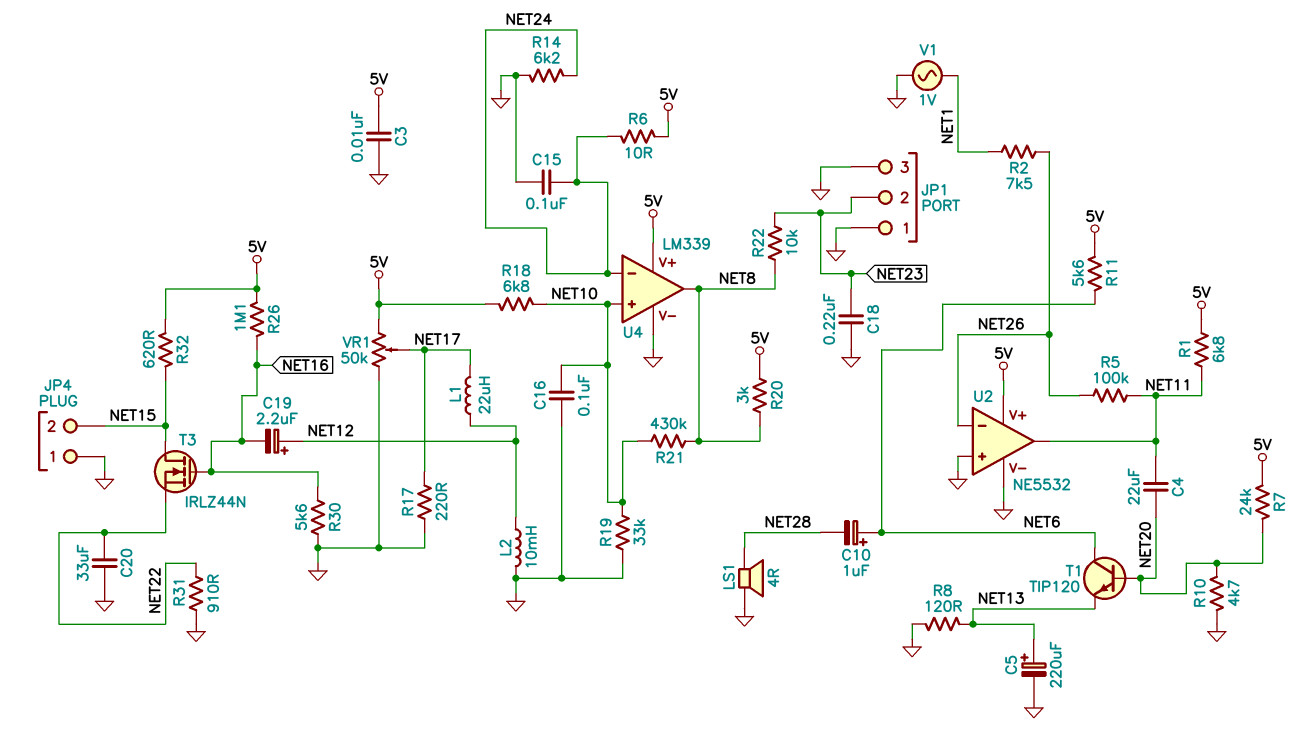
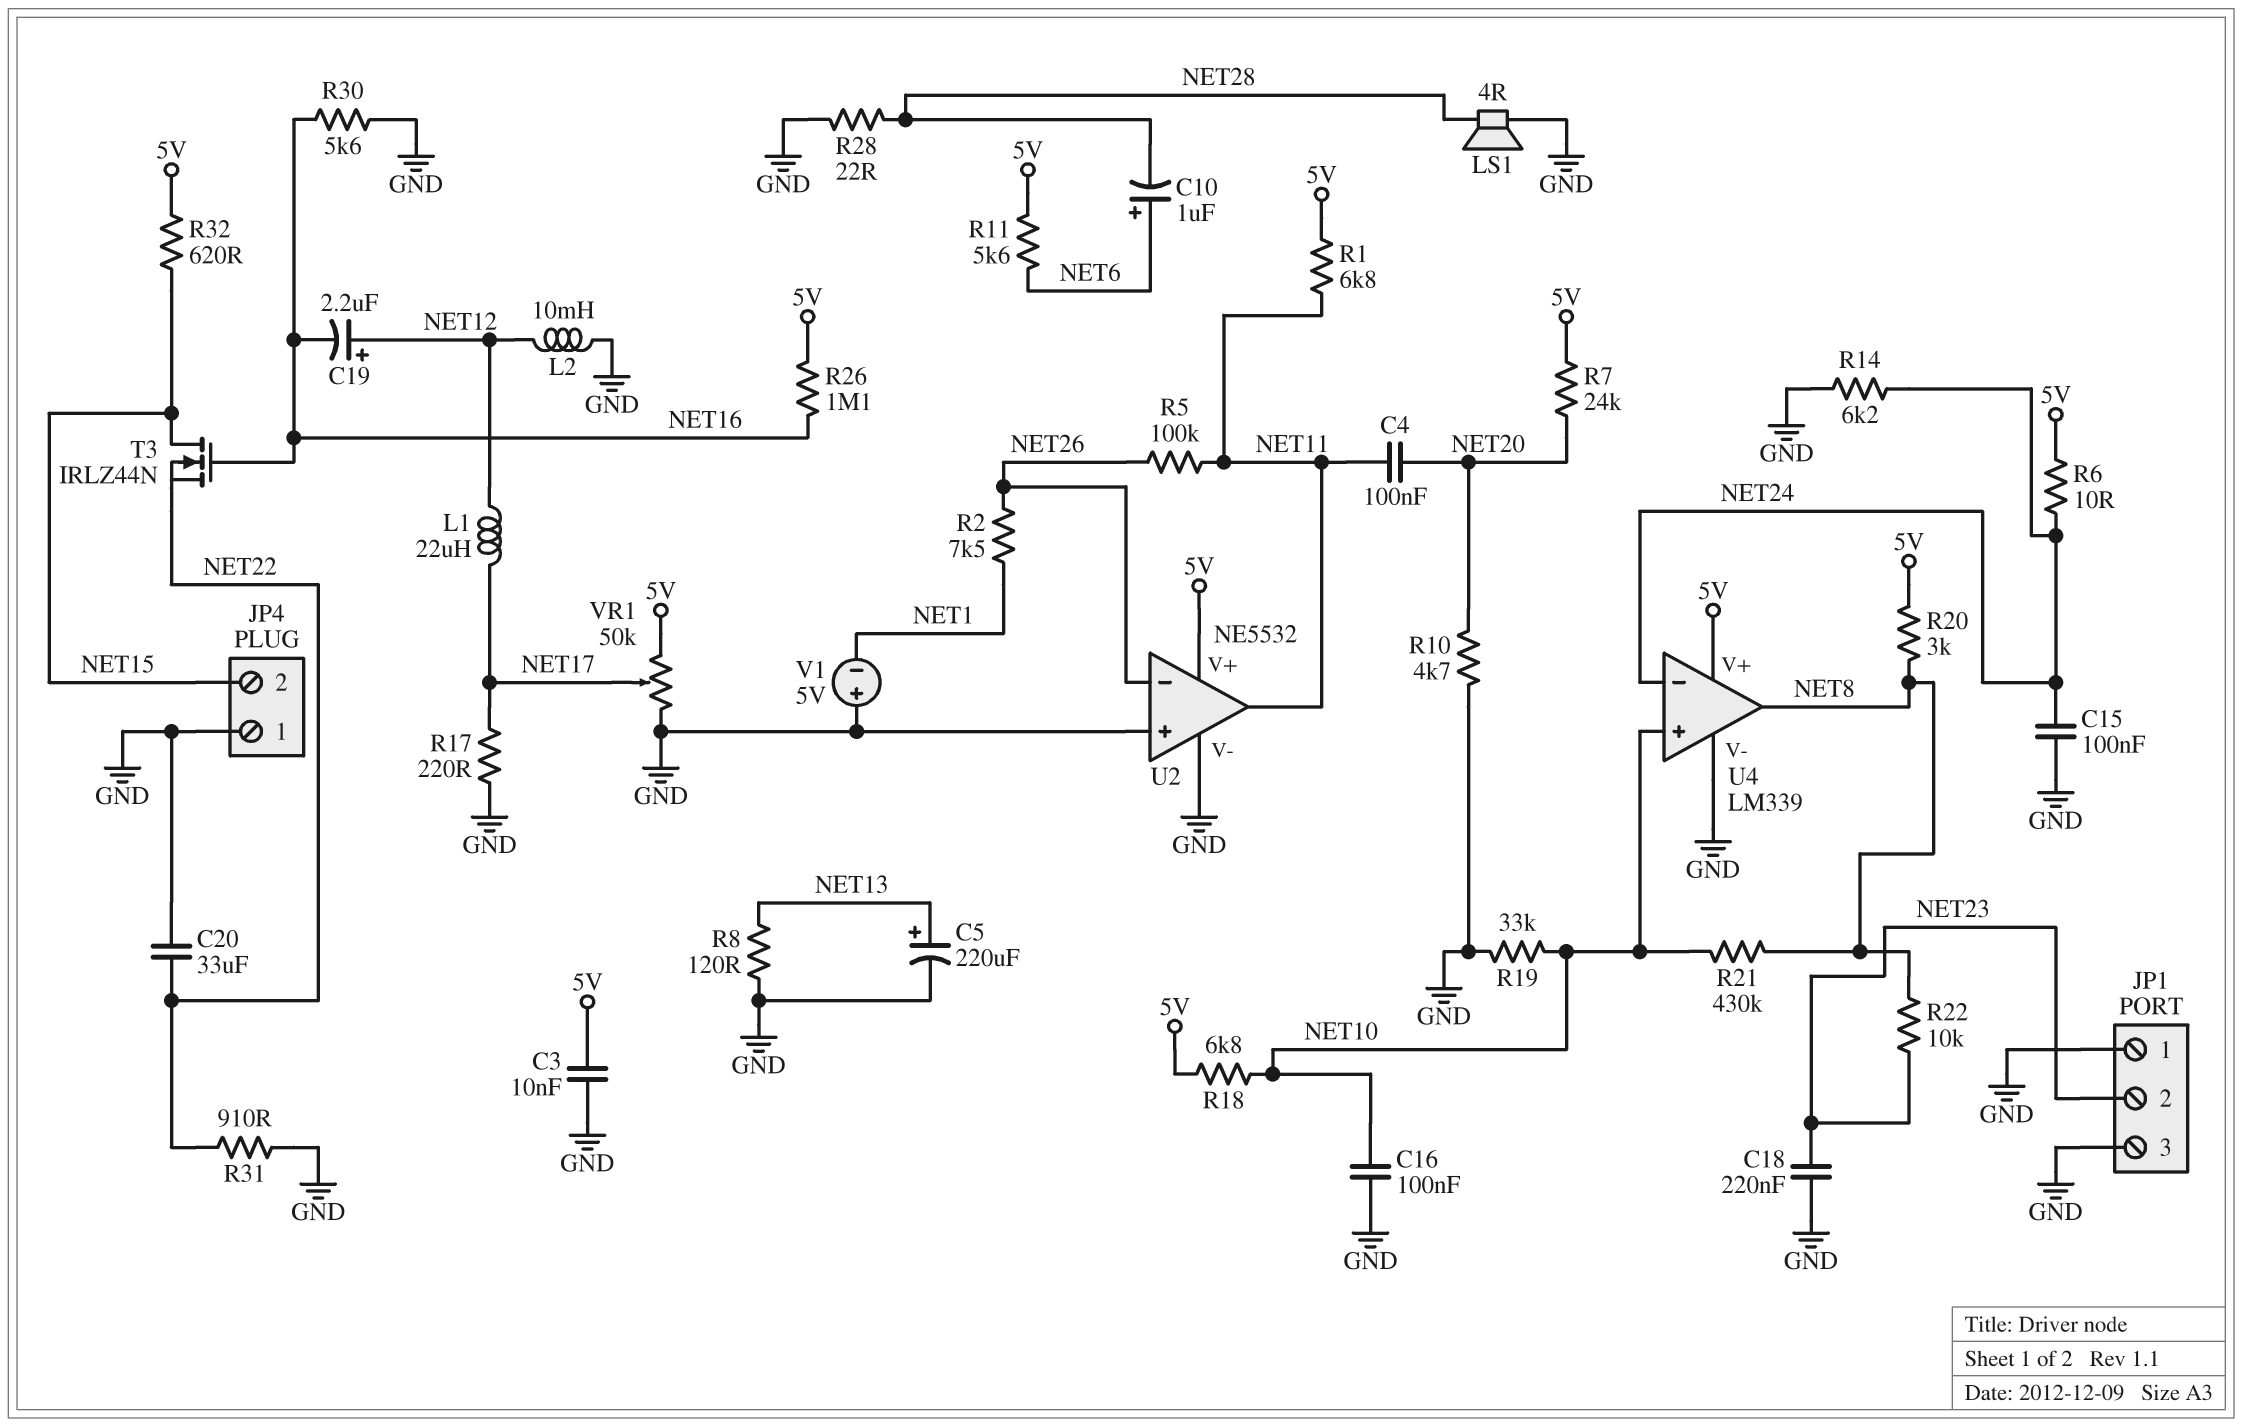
C4: 22uF (NET11, NET20) -> 100nF (NET11, NET20)
R28: none -> 22 (GND, NET28)
T1: NPN TIP120 (B NET20, C NET6, E NET13) -> none
V1: AC 1V (GND, NET1) -> 5V (plus GND, minus NET1)

